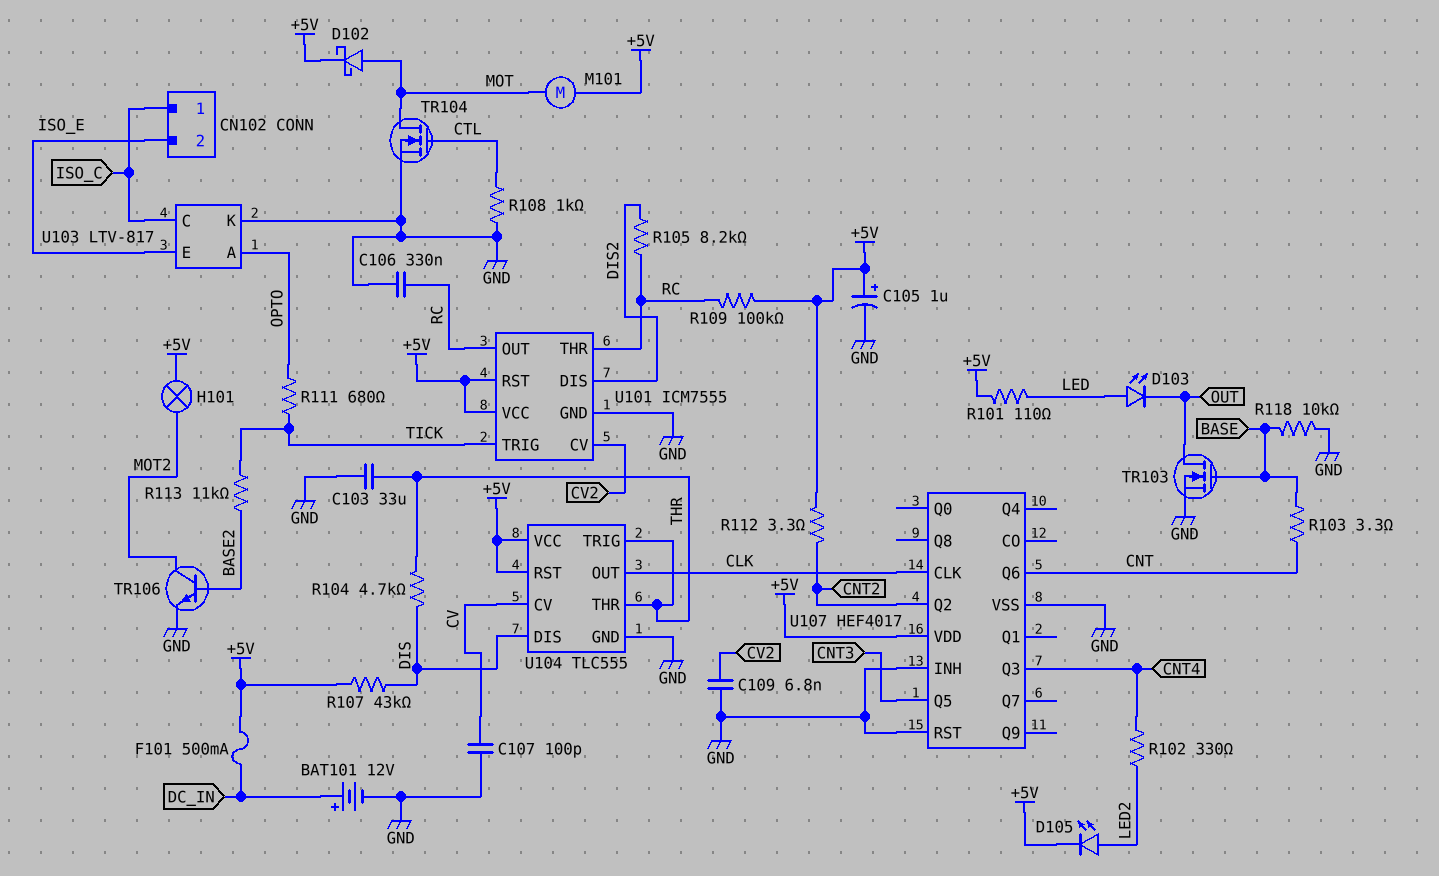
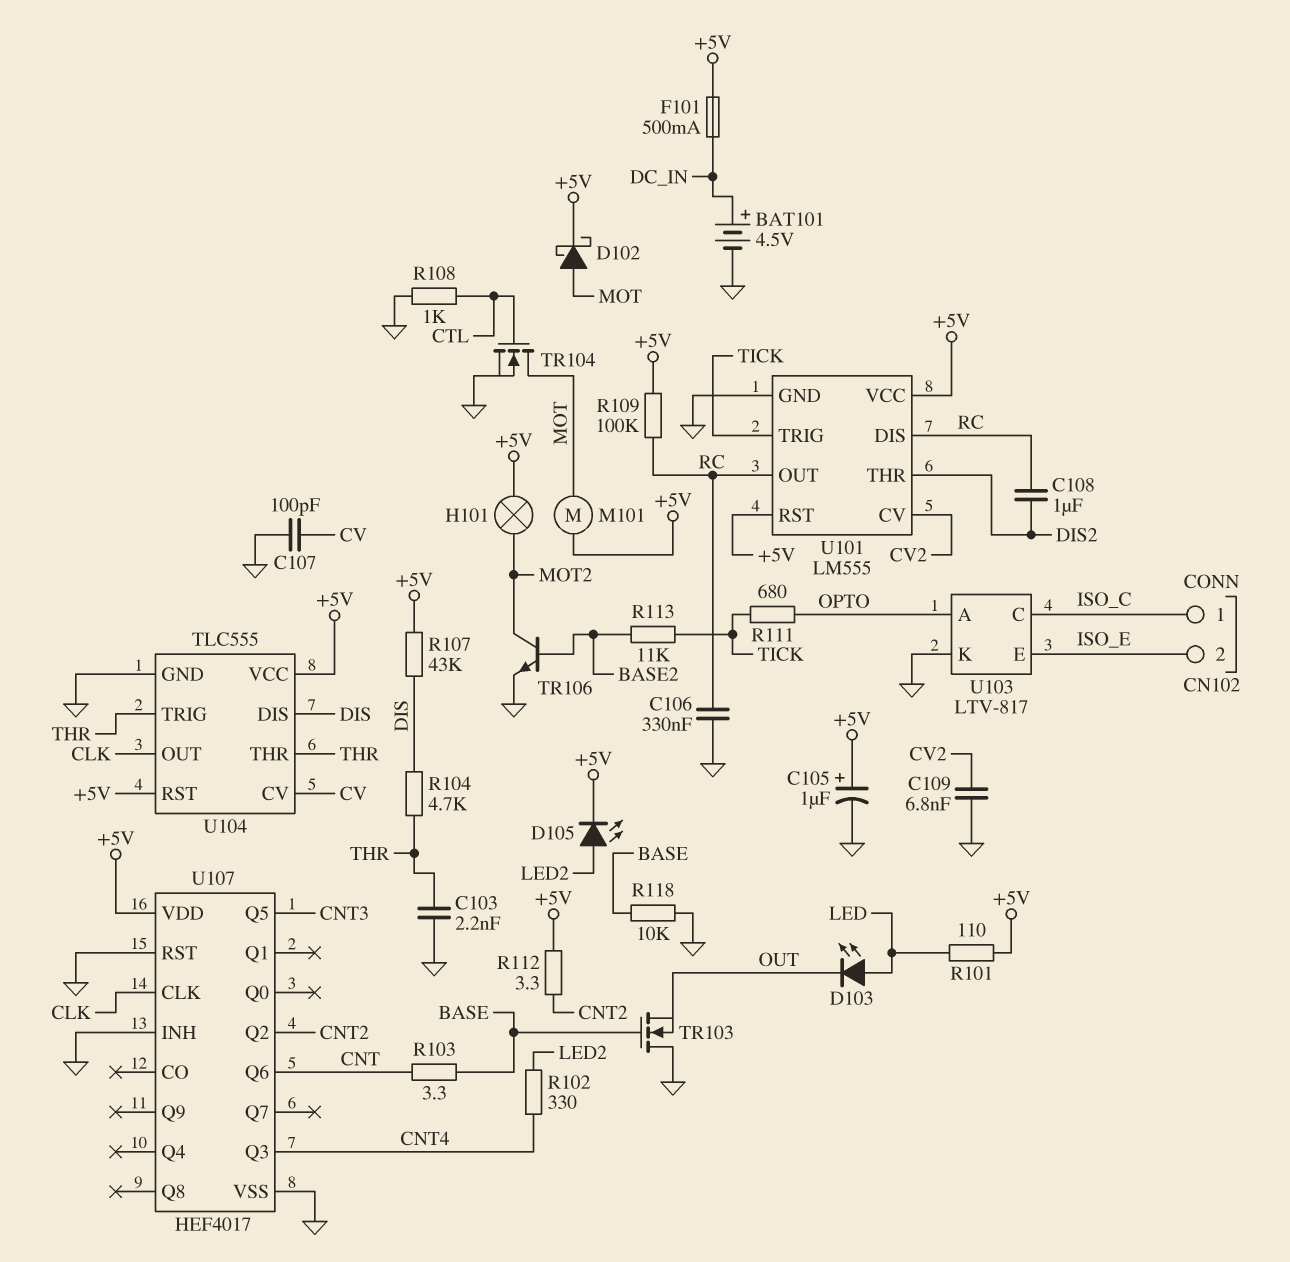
BAT101: 12V (plus DC_IN, minus GND) -> 4.5V (plus DC_IN, minus GND)
C103: 33uF (GND, THR) -> 2.2nF (GND, THR)
C108: none -> 1uF (DIS2, RC)
R105: 8.2k (DIS2, RC) -> none
TR103: NMOS (G BASE, D OUT, S GND) -> NMOS (G BASE, D GND, S OUT)
U101: ICM7555 -> LM555
U101 pin DIS: DIS2 -> RC
U101 pin THR: RC -> DIS2

